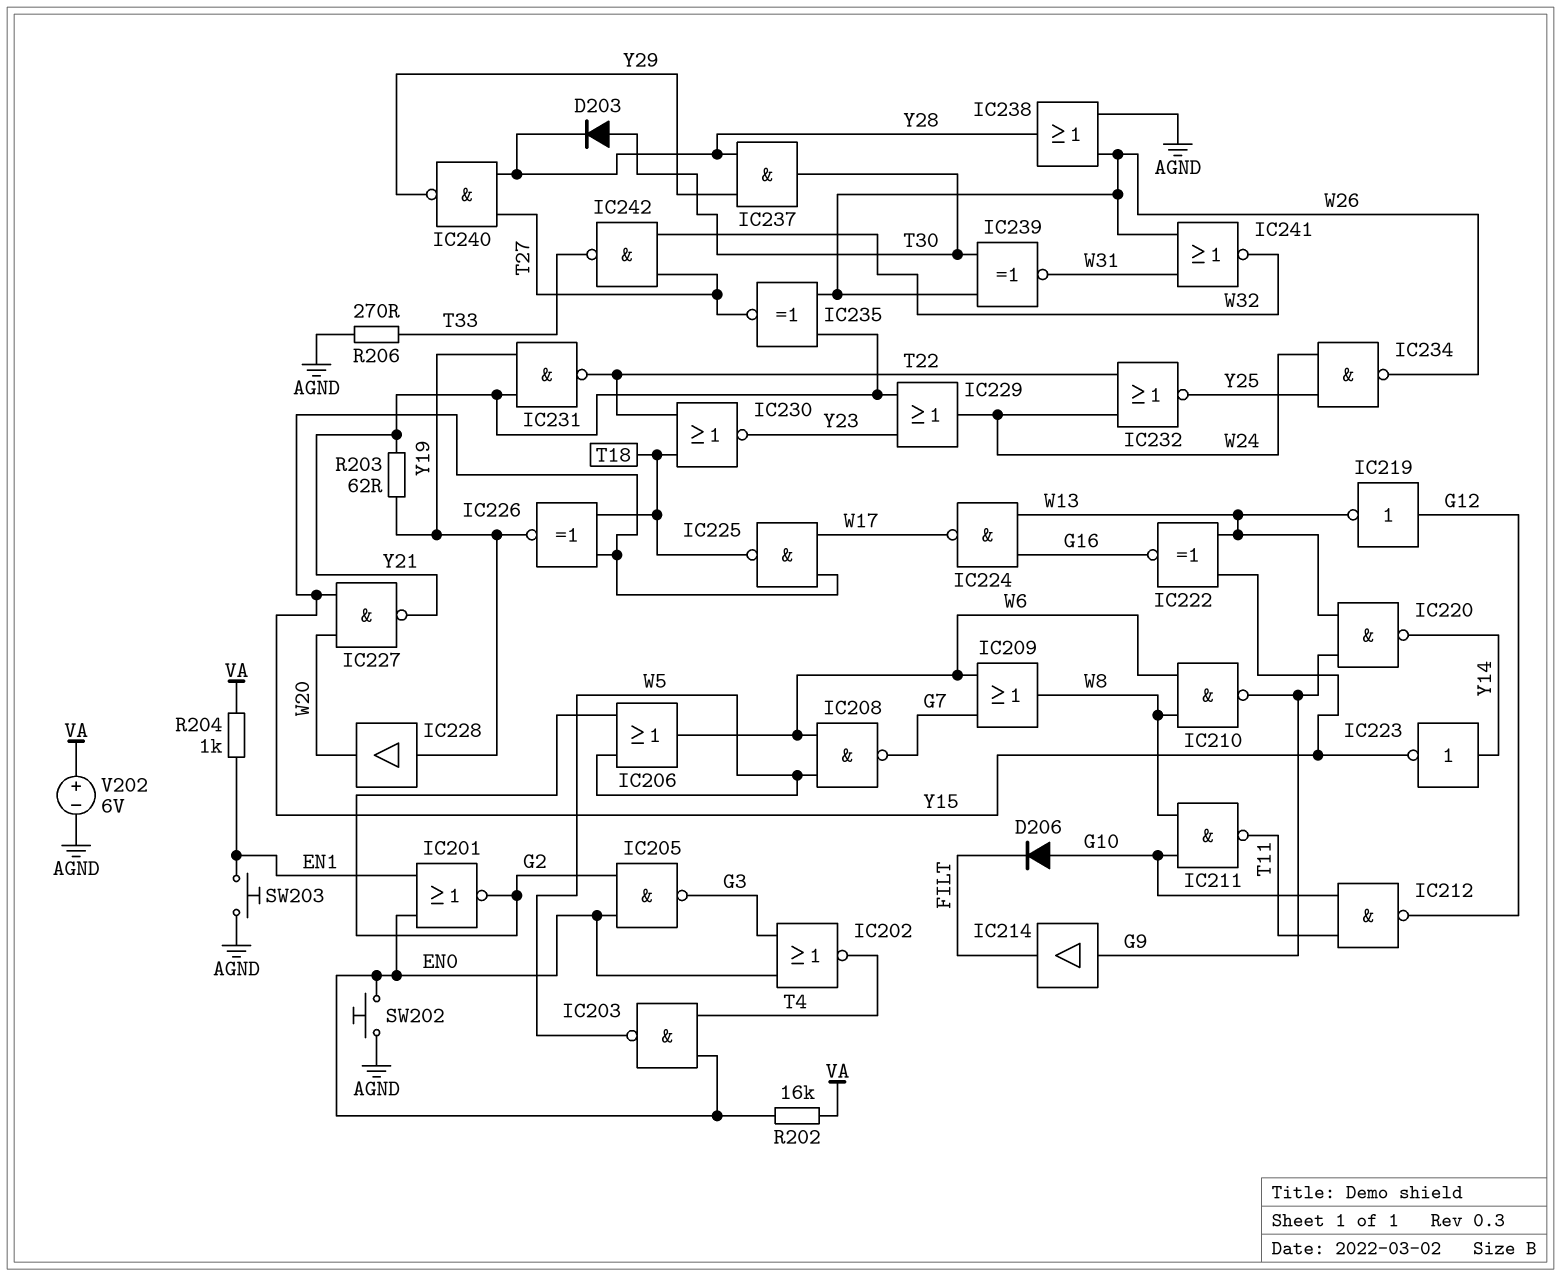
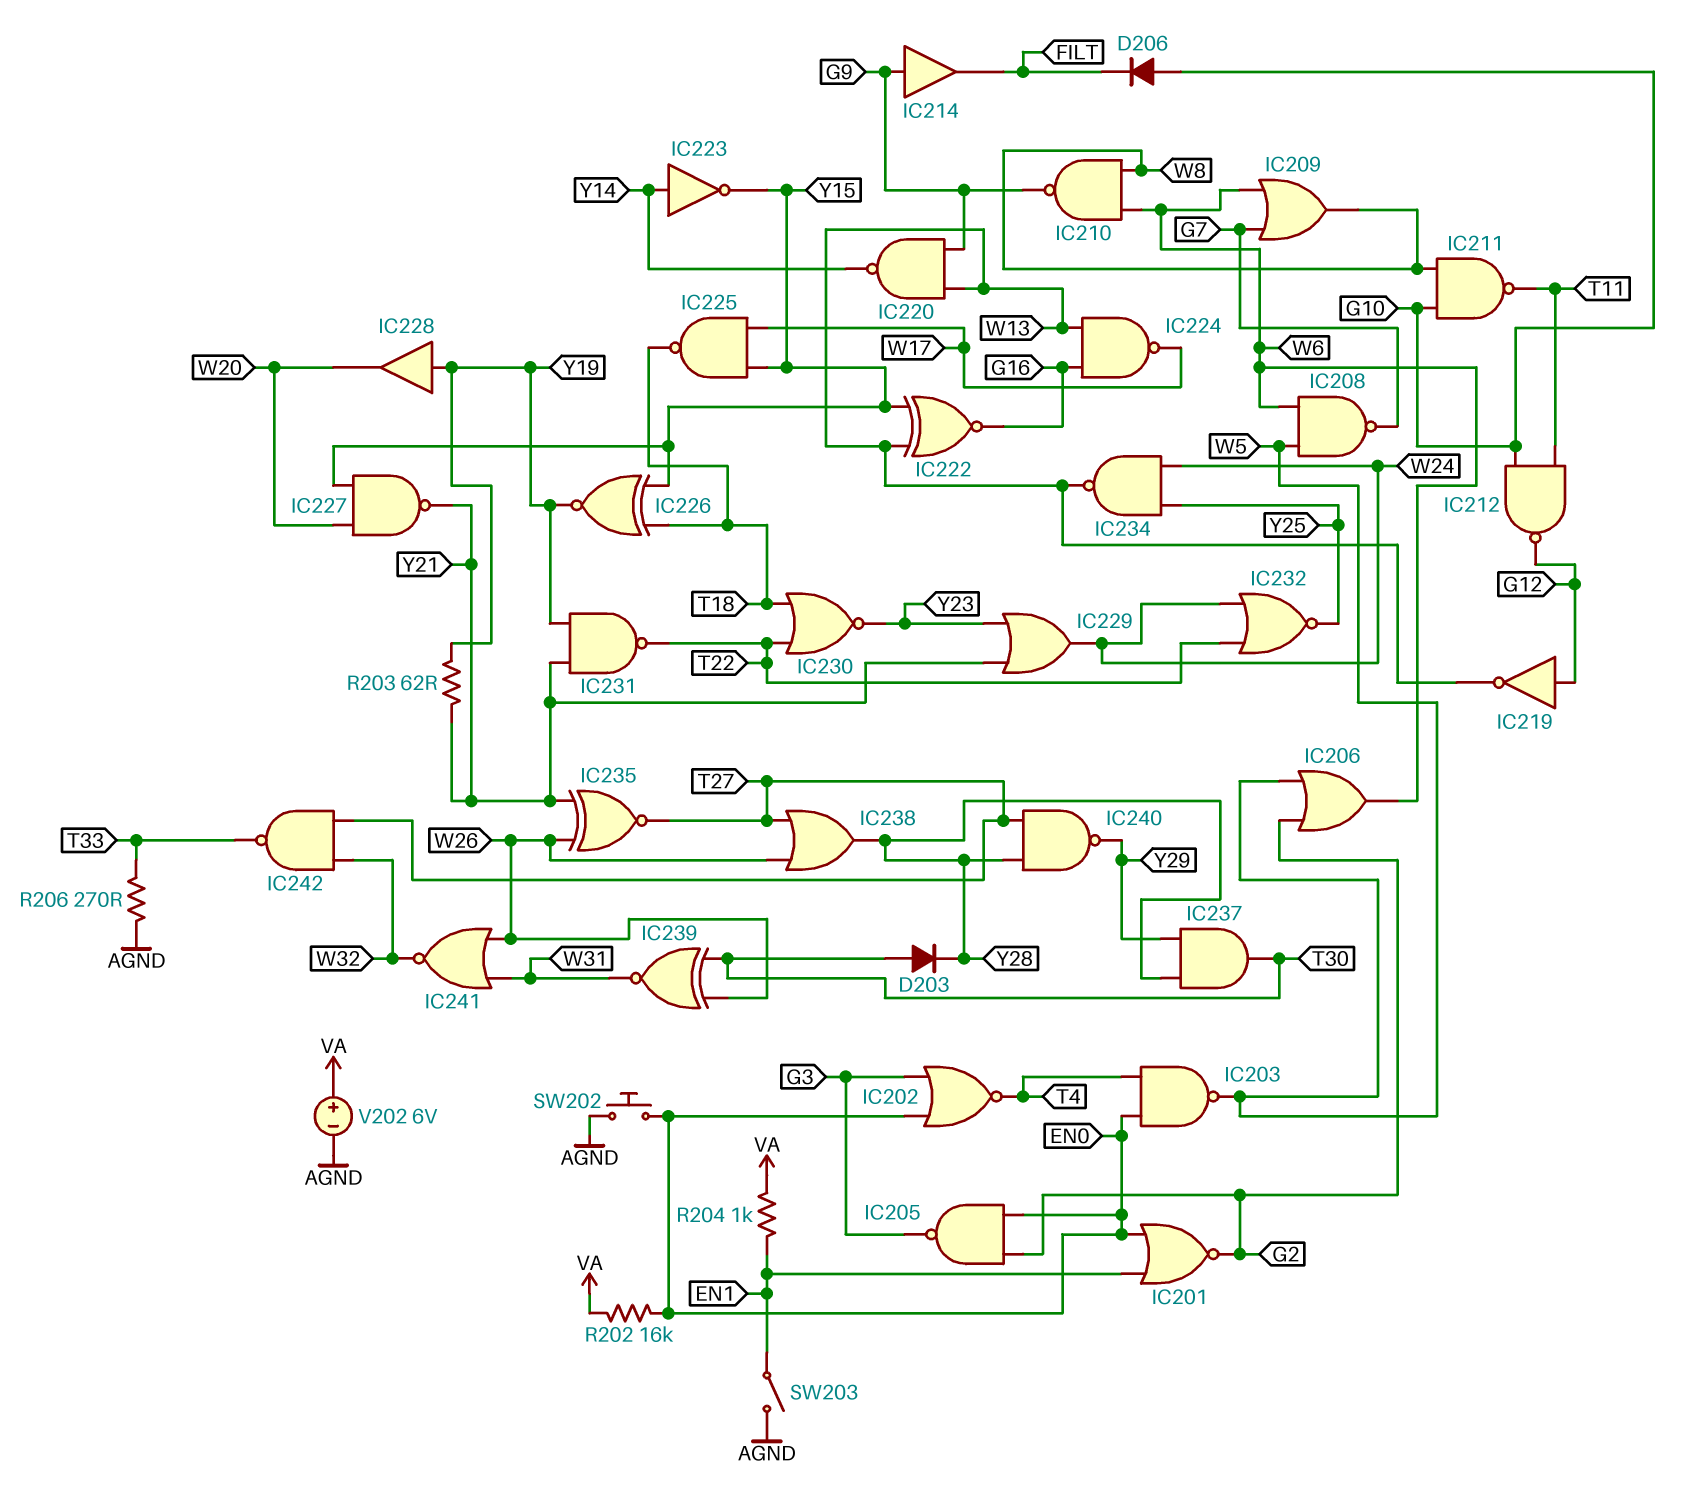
IC234: NAND (in W24, in Y25, out W26) -> NAND (in W24, in Y25, out W13)
IC238: OR (in AGND, in W26, out Y28) -> OR (in T27, in W26, out Y28)
SW203: button (AGND, EN1) -> switch (AGND, EN1)

